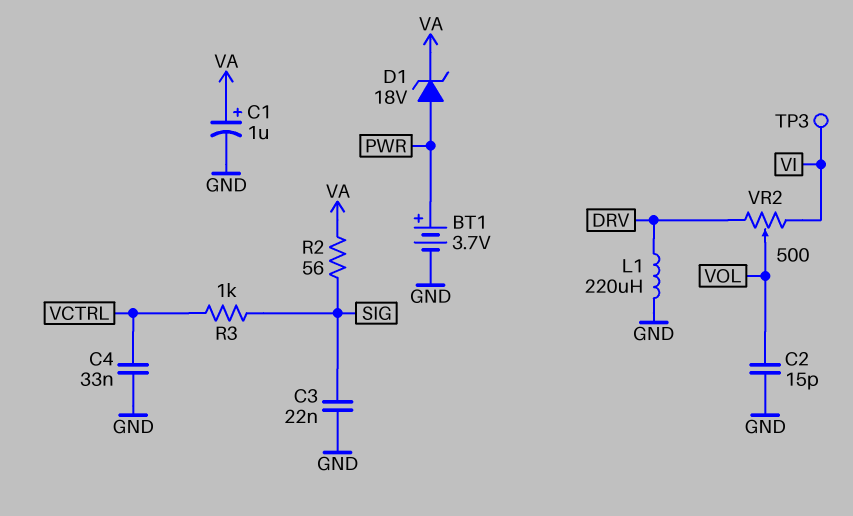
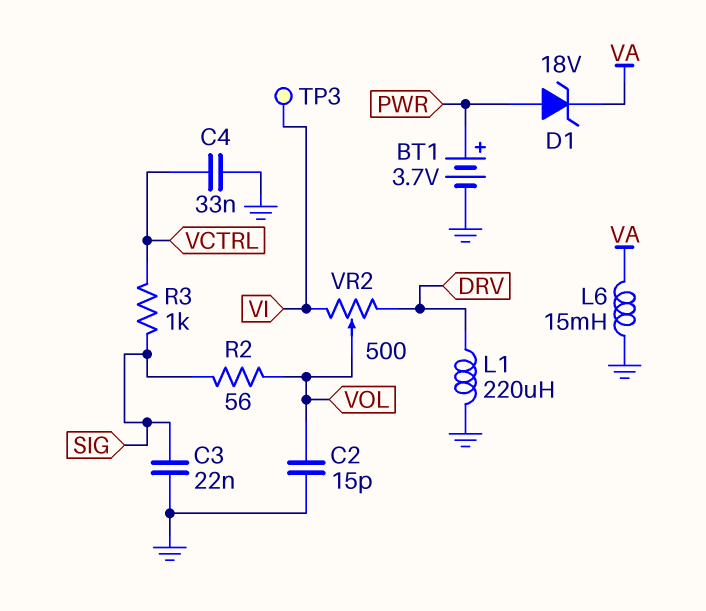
C1: 1uF (plus VA, minus GND) -> none
L6: none -> 15mH (GND, VA)
R2: 56 (SIG, VA) -> 56 (SIG, VOL)

